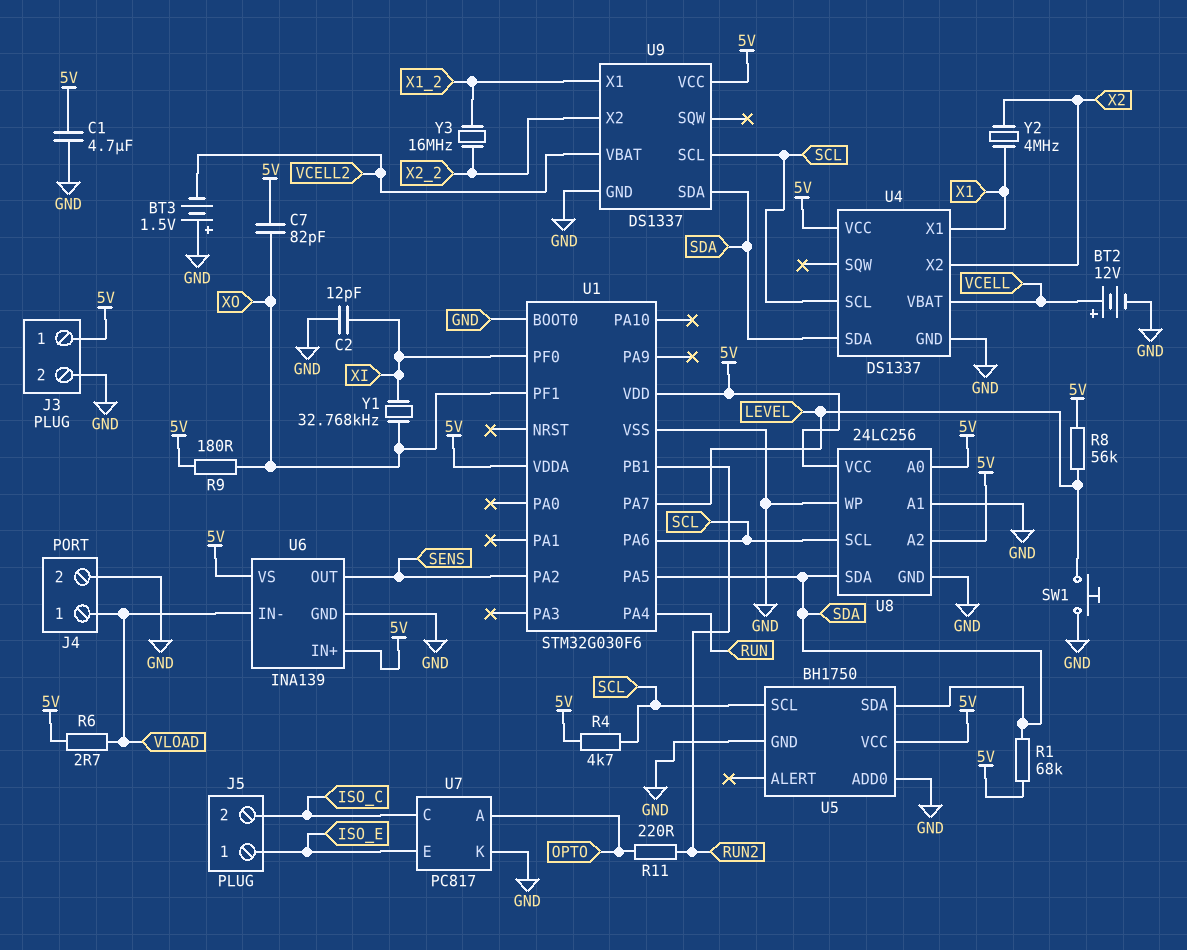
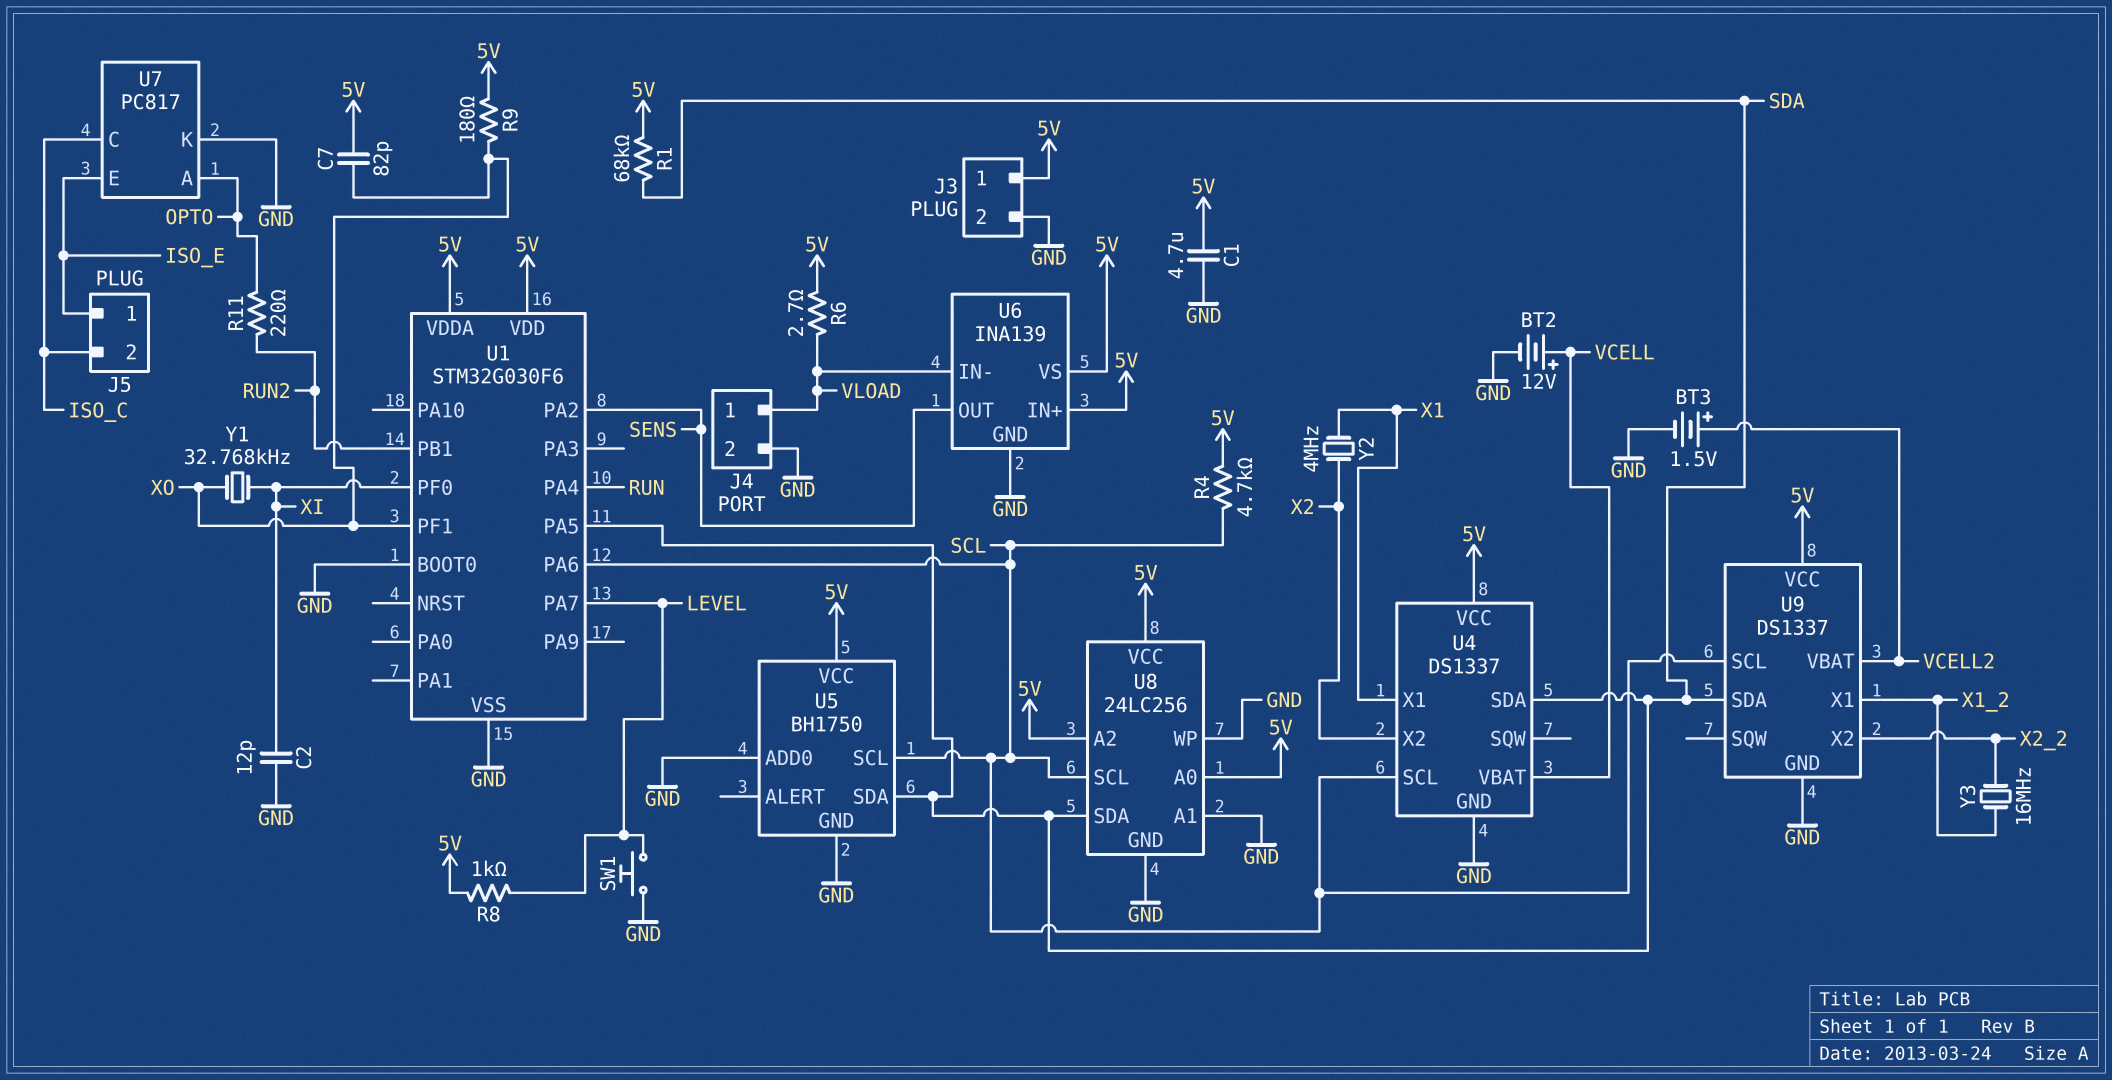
BT3: 1.5V (plus GND, minus VCELL2) -> 1.5V (plus VCELL2, minus GND)
R8: 56k (5V, LEVEL) -> 1k (5V, LEVEL)

